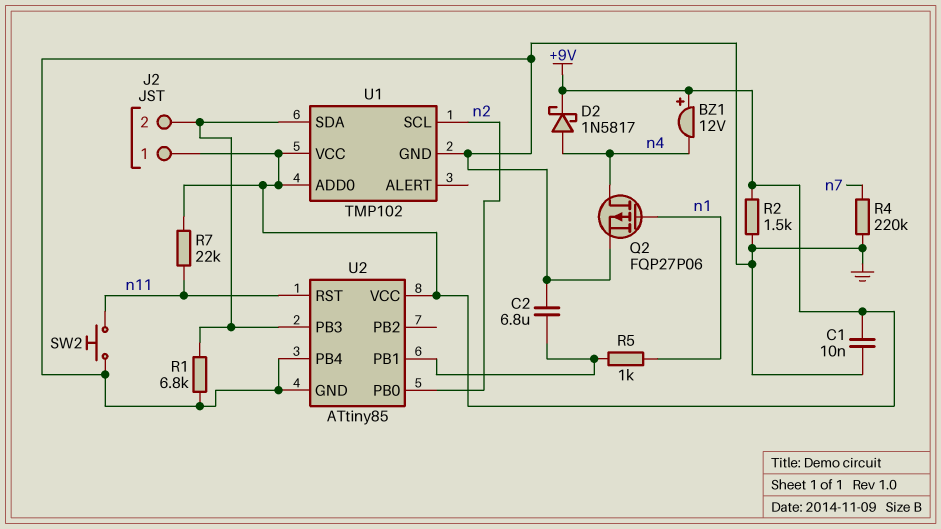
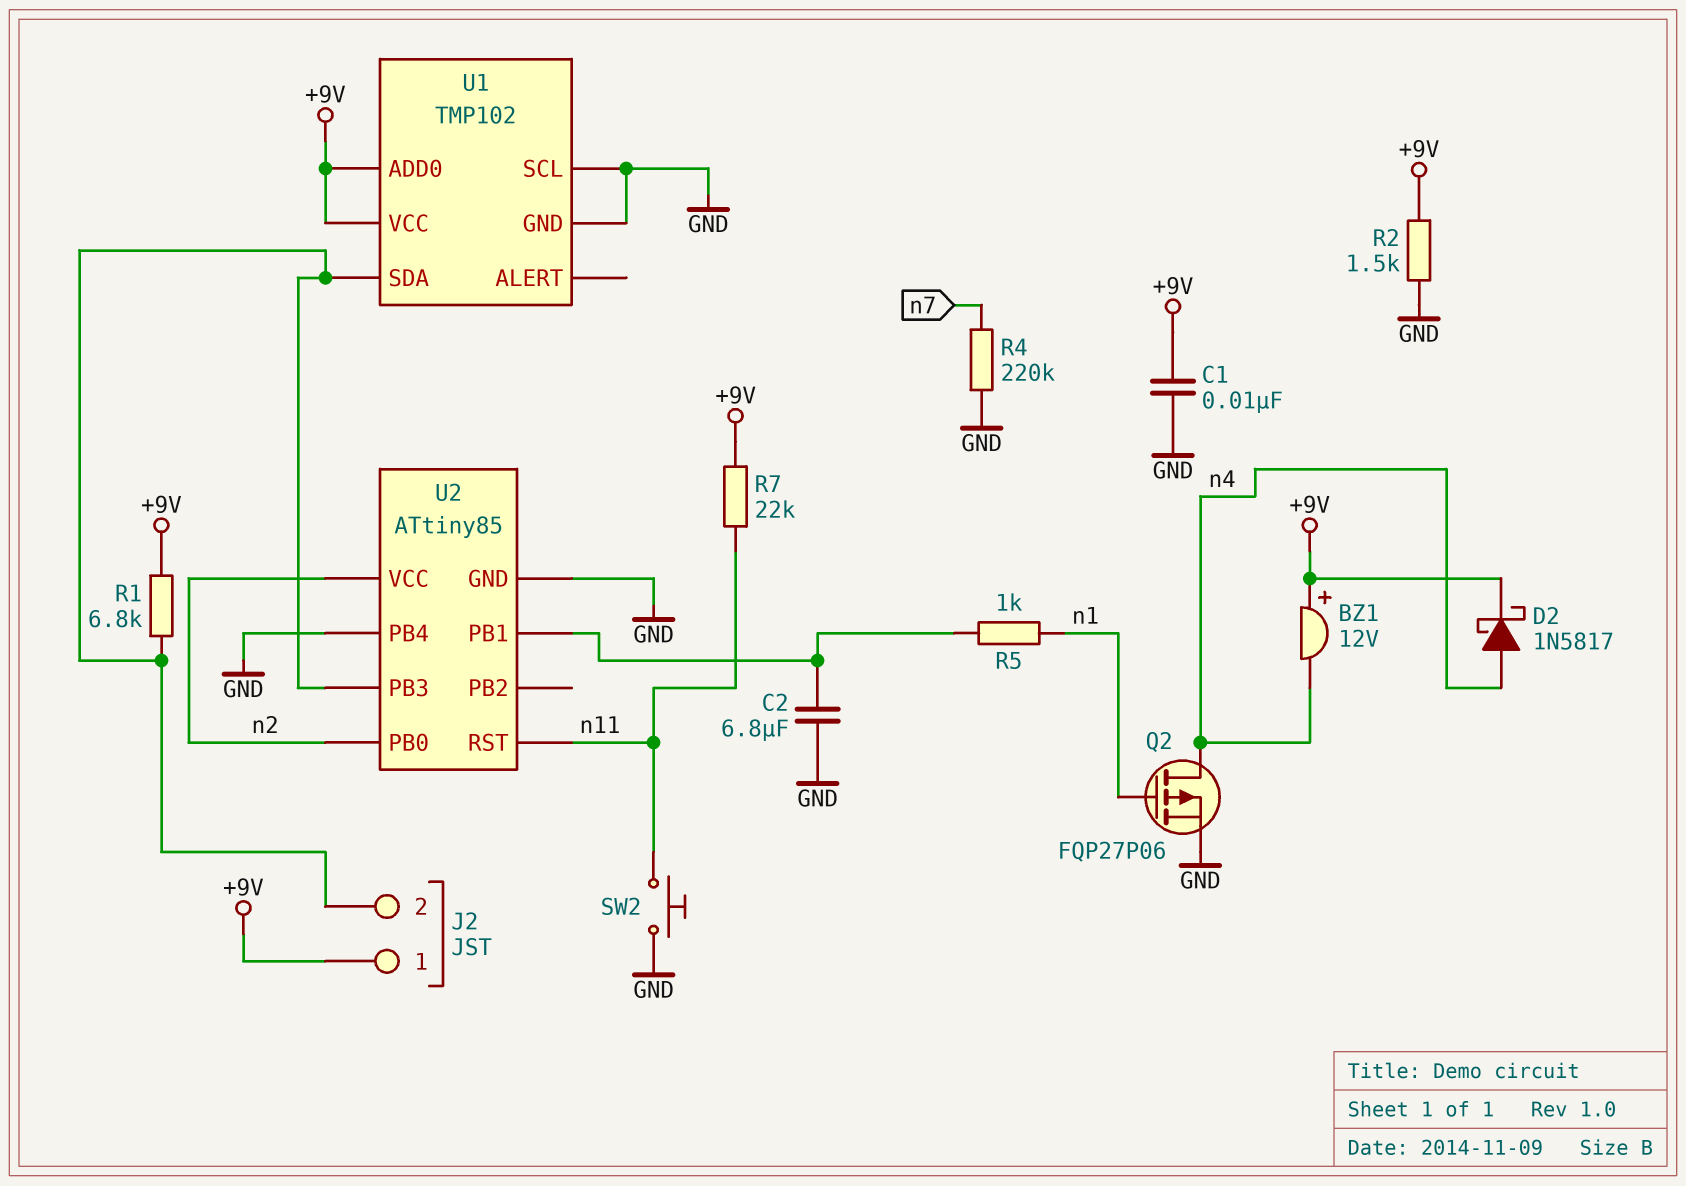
R1: 6.8k (GND, J2/2) -> 6.8k (+9V, J2/2)
U1 pin SCL: n2 -> GND
U2 pin VCC: +9V -> n2

